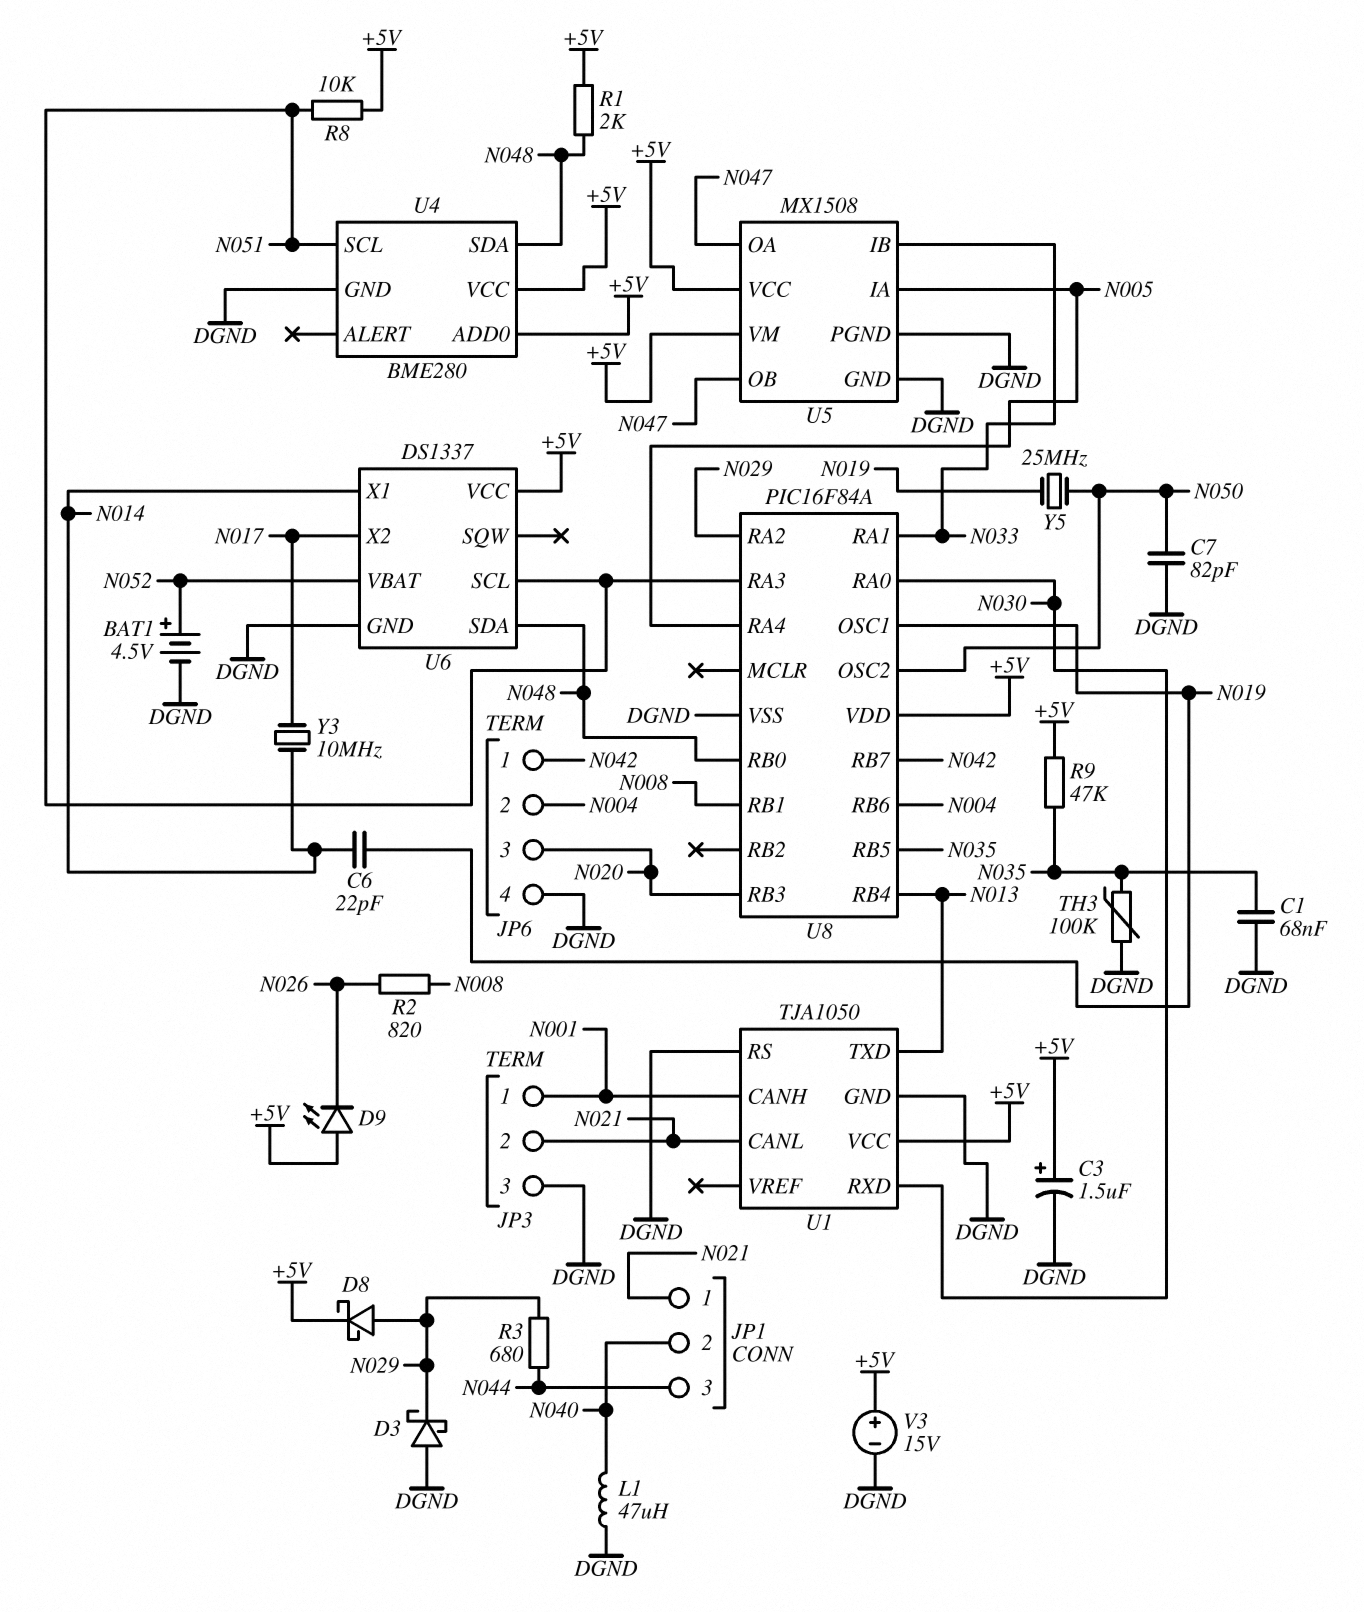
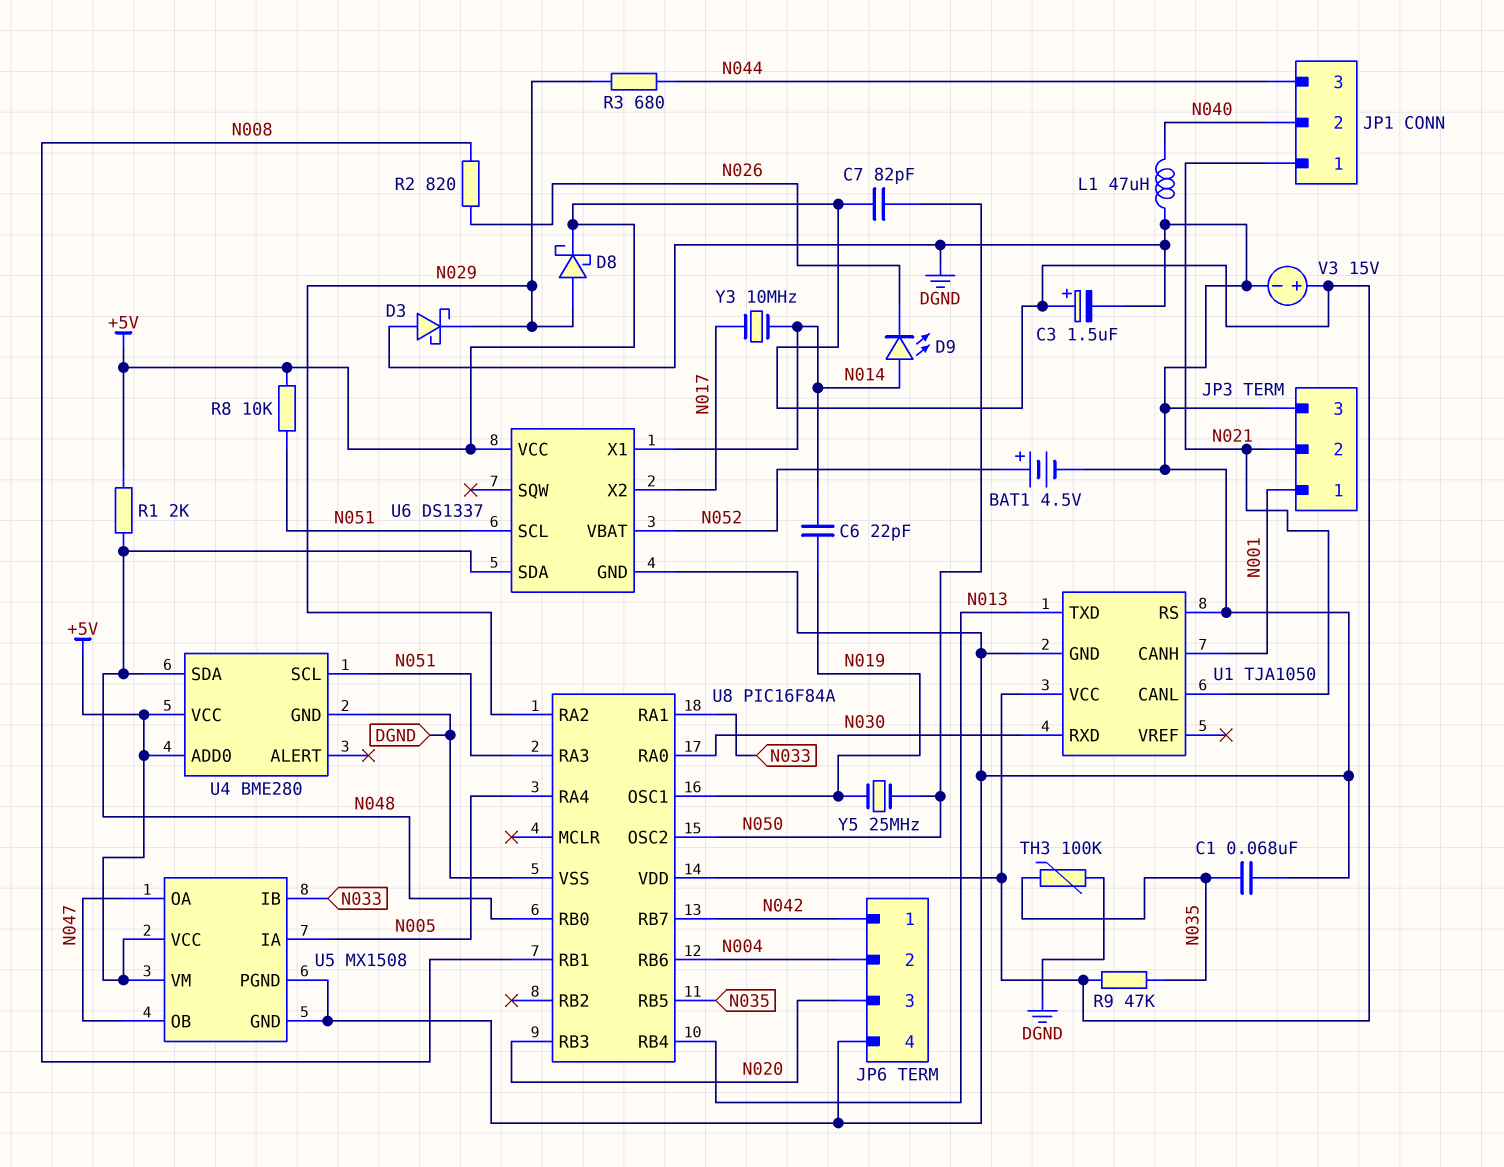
C7: 82pF (DGND, N050) -> 82pF (+5V, N050)
D9: LED (A +5V, K N026) -> LED (A N014, K N026)

